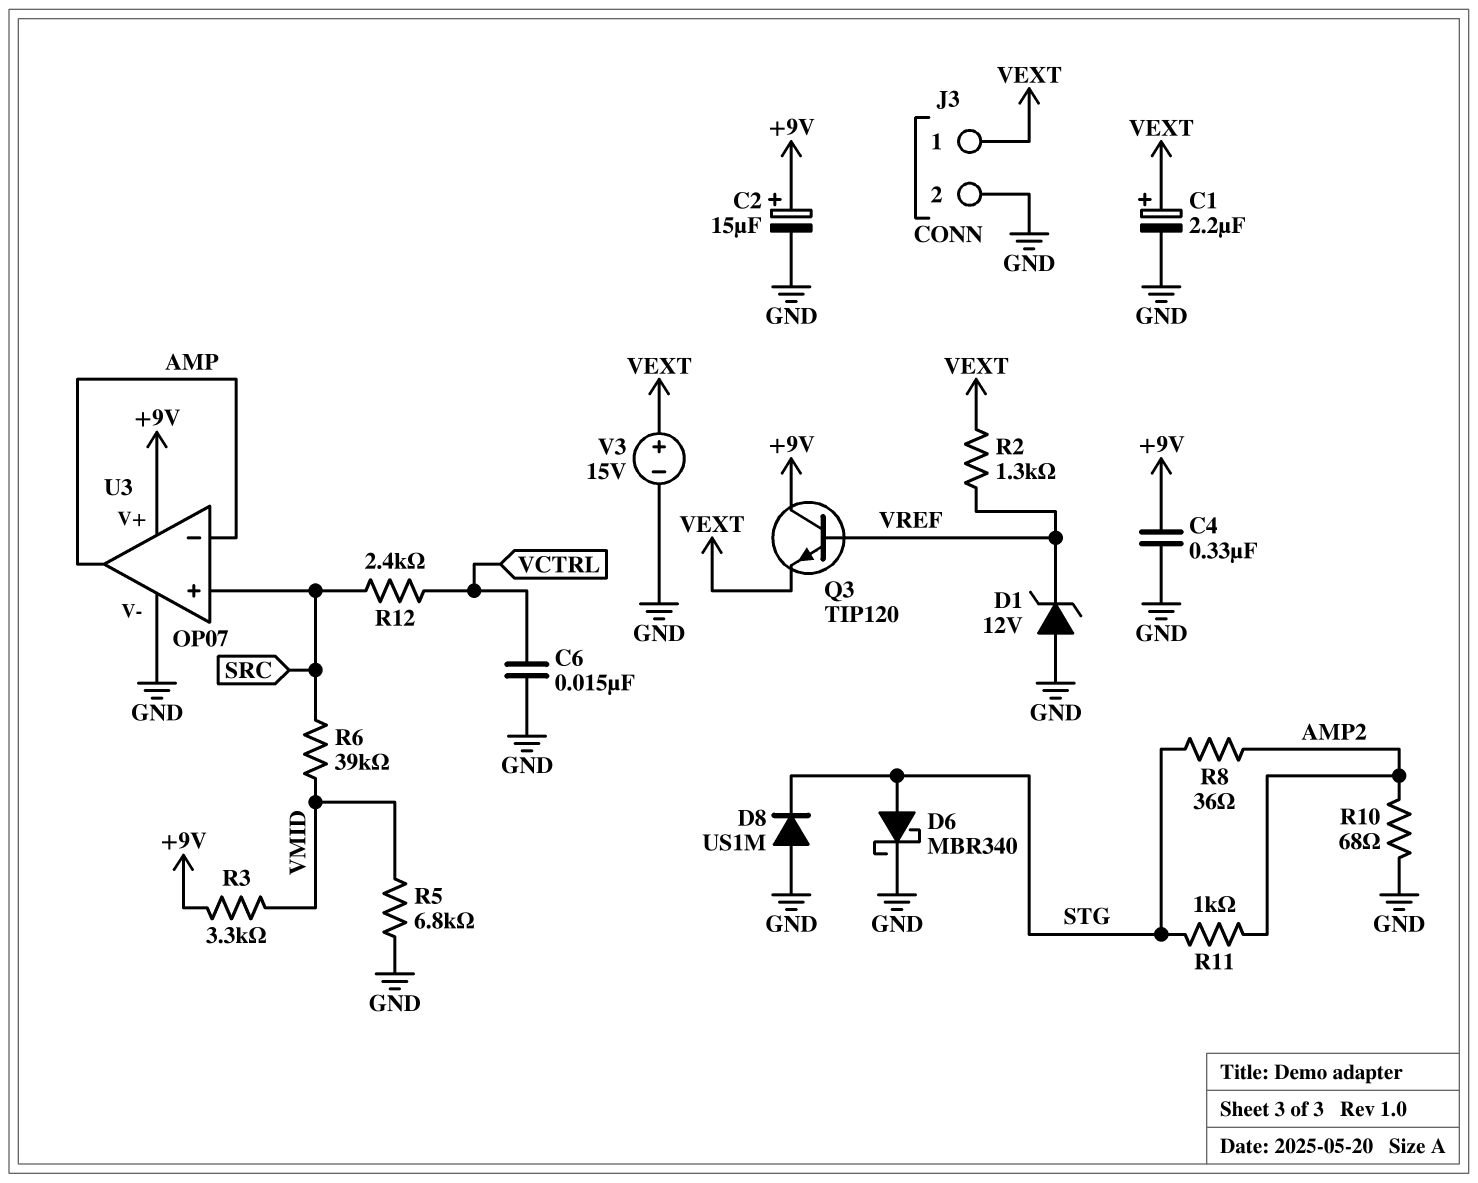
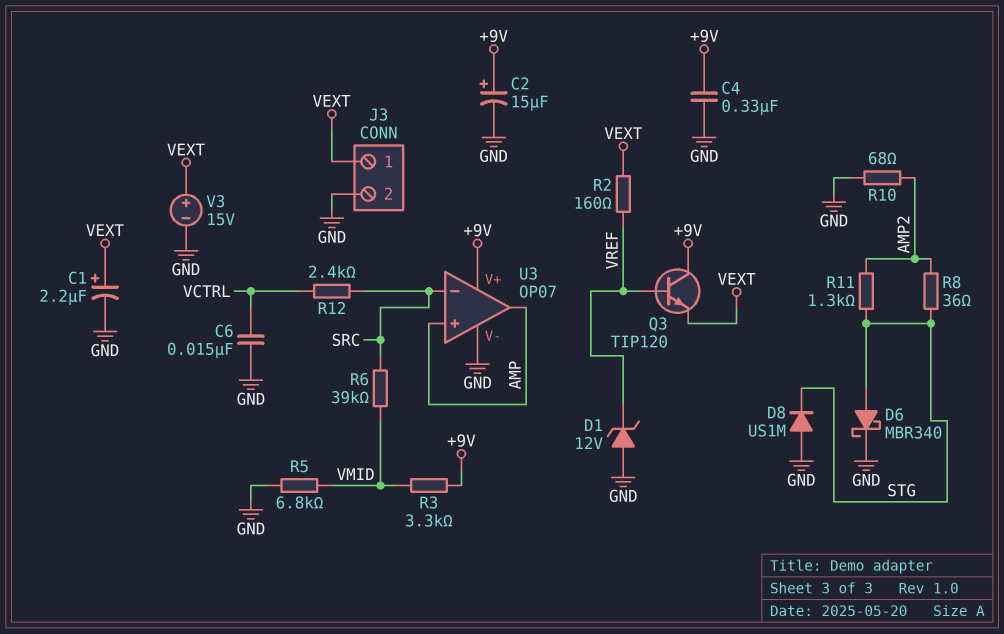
R2: 1.3k (VEXT, VREF) -> 160 (VEXT, VREF)
R11: 1k (AMP2, STG) -> 1.3k (AMP2, STG)
U3 pin in+: SRC -> AMP
U3 pin in-: AMP -> SRC

